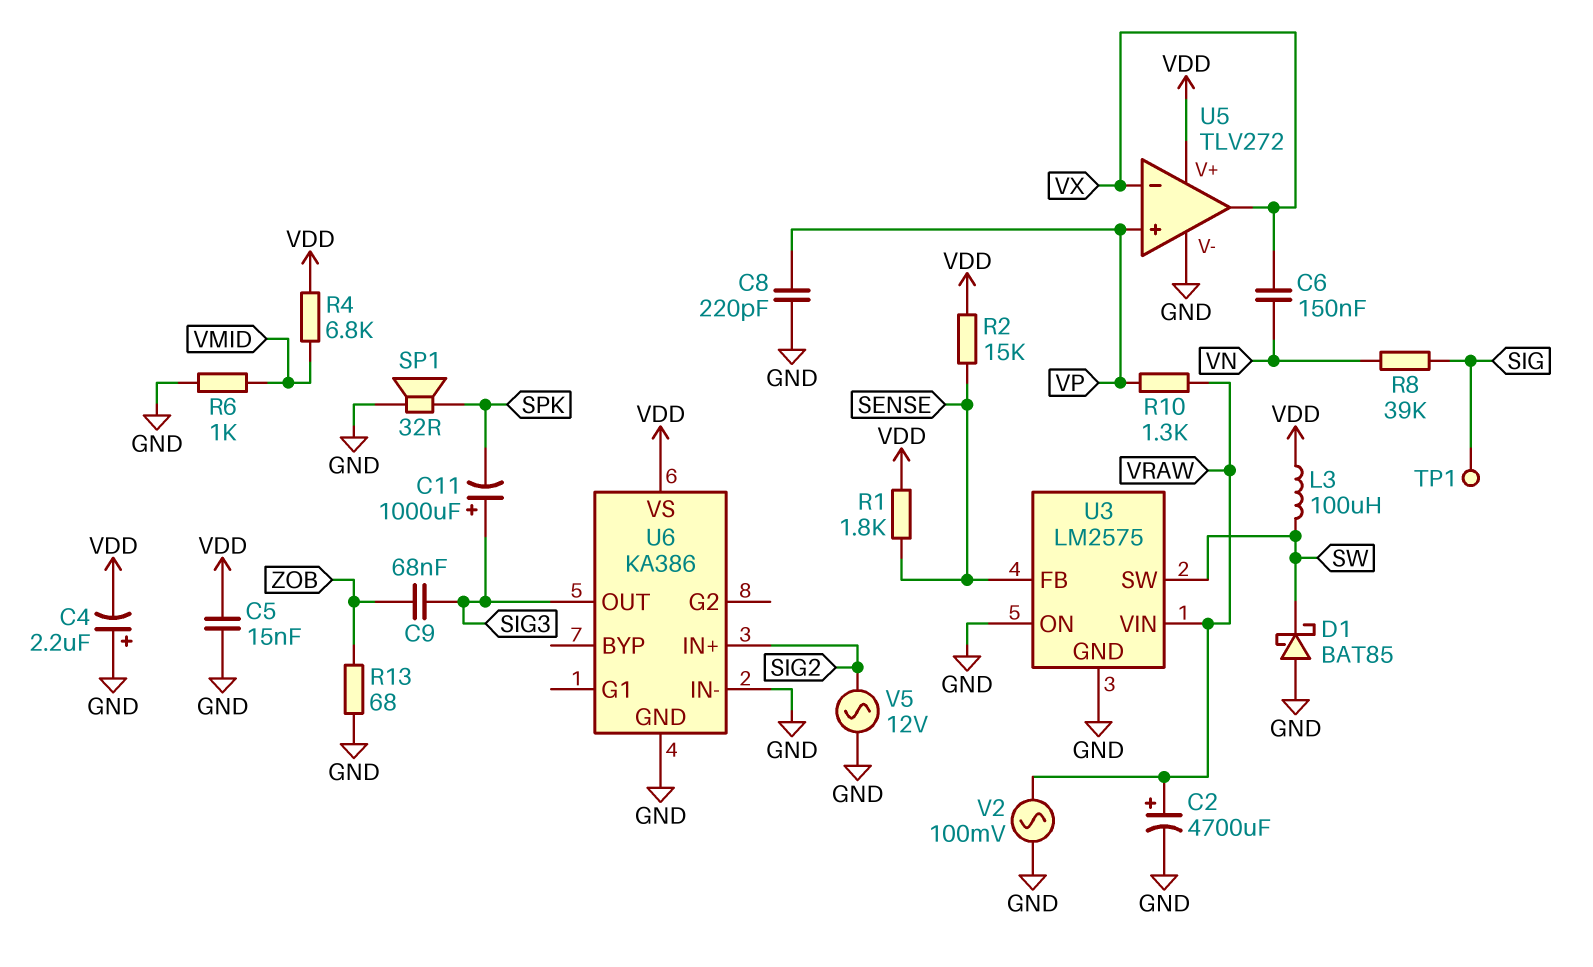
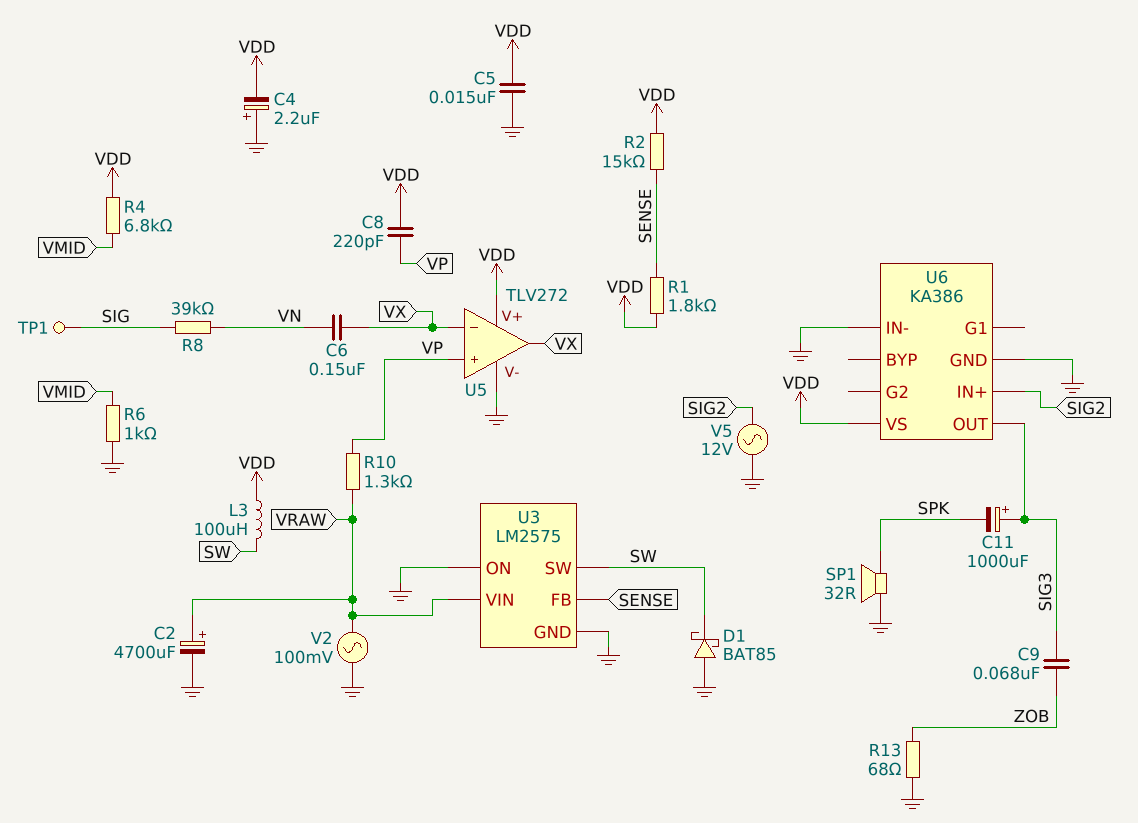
C8: 220pF (GND, VP) -> 220pF (VDD, VP)

